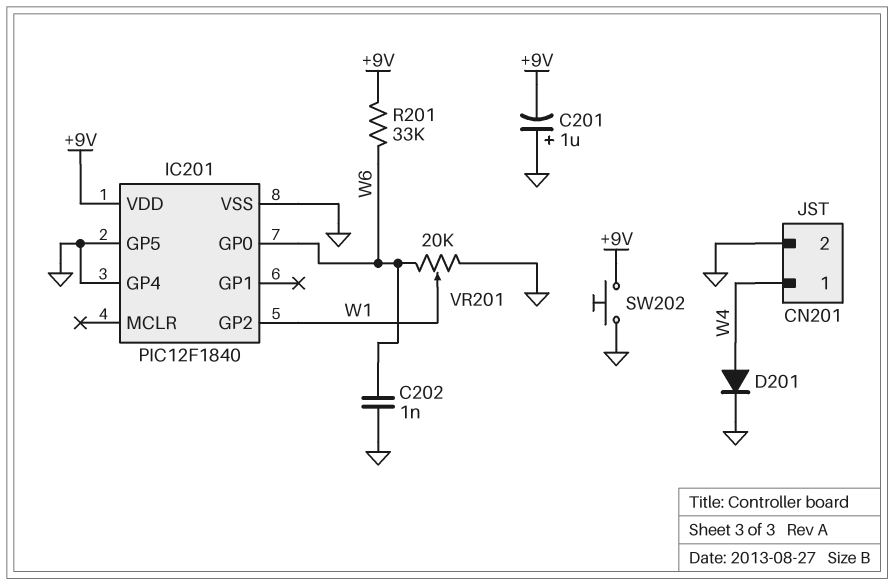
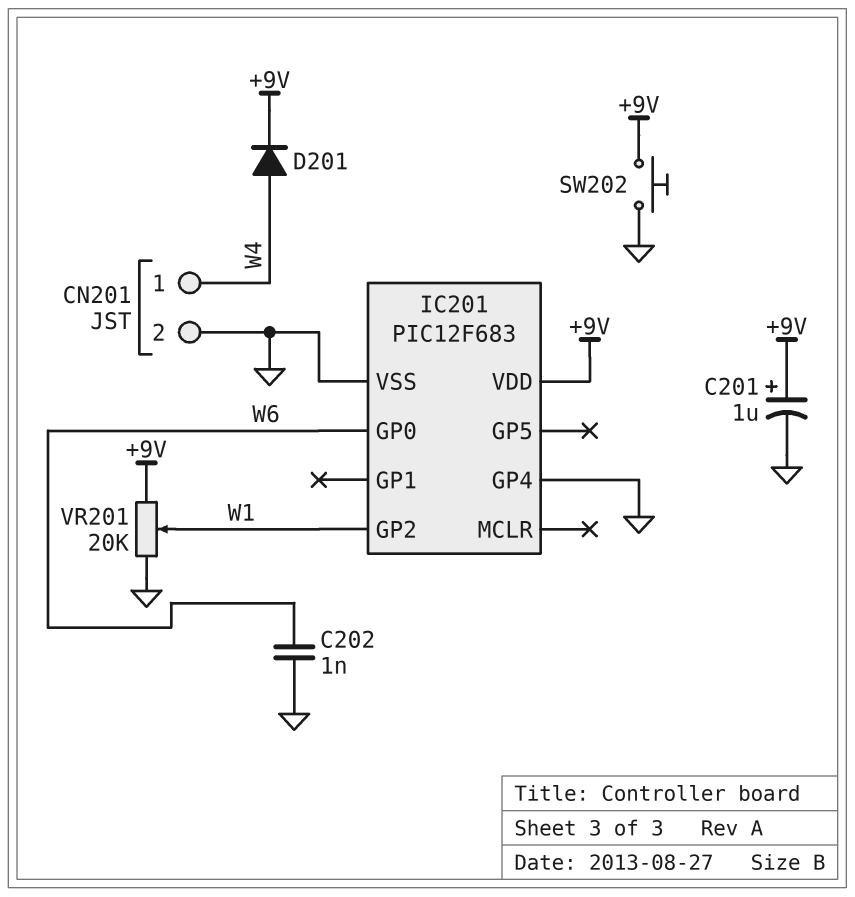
C201: 1uF (plus GND, minus +9V) -> 1uF (plus +9V, minus GND)
D201: diode (A W4, K GND) -> diode (A W4, K +9V)
IC201: PIC12F1840 -> PIC12F683
IC201 pin GP5: GND -> none
R201: 33k (+9V, W6) -> none
VR201: 20k (GND, W6, wiper W1) -> 20k (+9V, GND, wiper W1)

